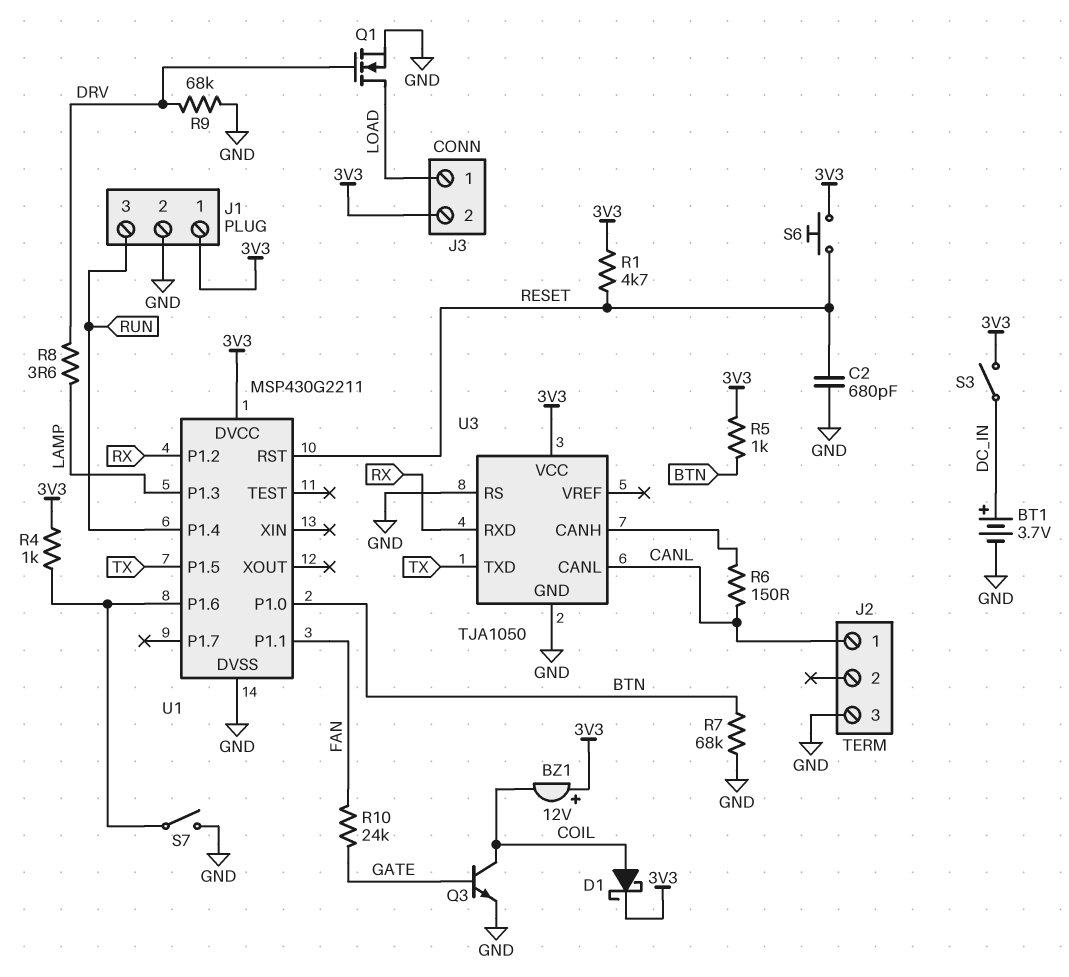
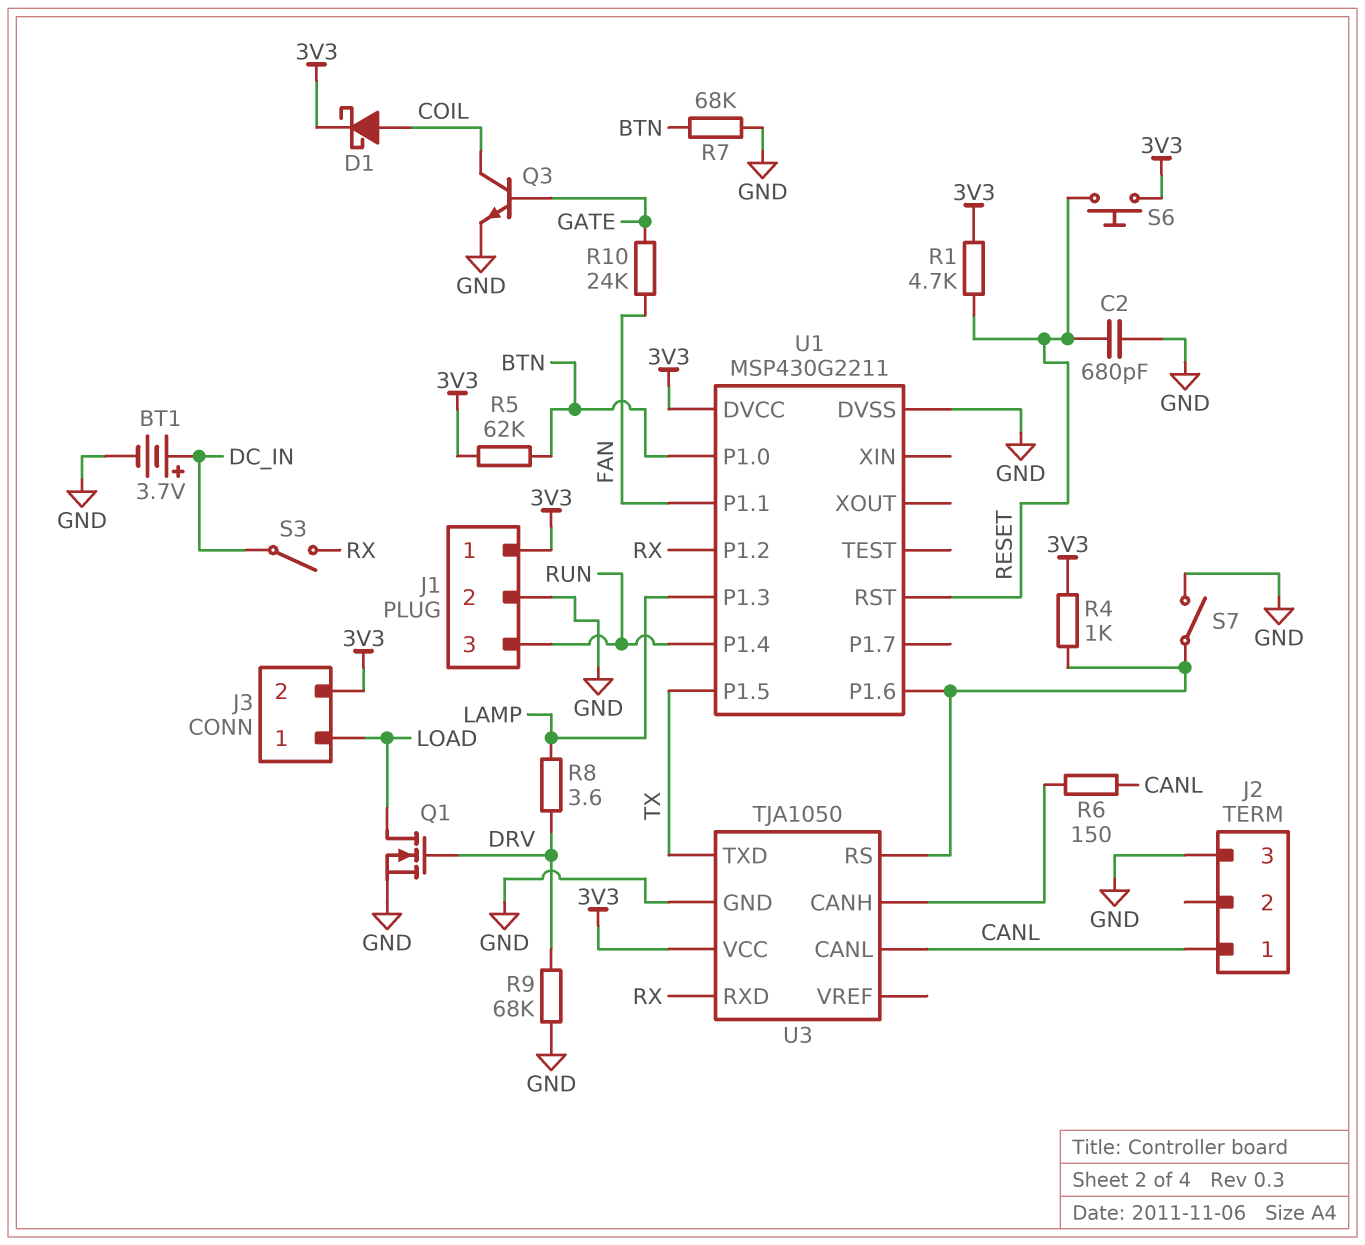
BZ1: buzzer 12V (plus 3V3, minus COIL) -> none
R5: 1k (3V3, BTN) -> 62k (3V3, BTN)
S3: switch (3V3, DC_IN) -> switch (DC_IN, RX)
U3 pin RS: GND -> U1/P1.6

